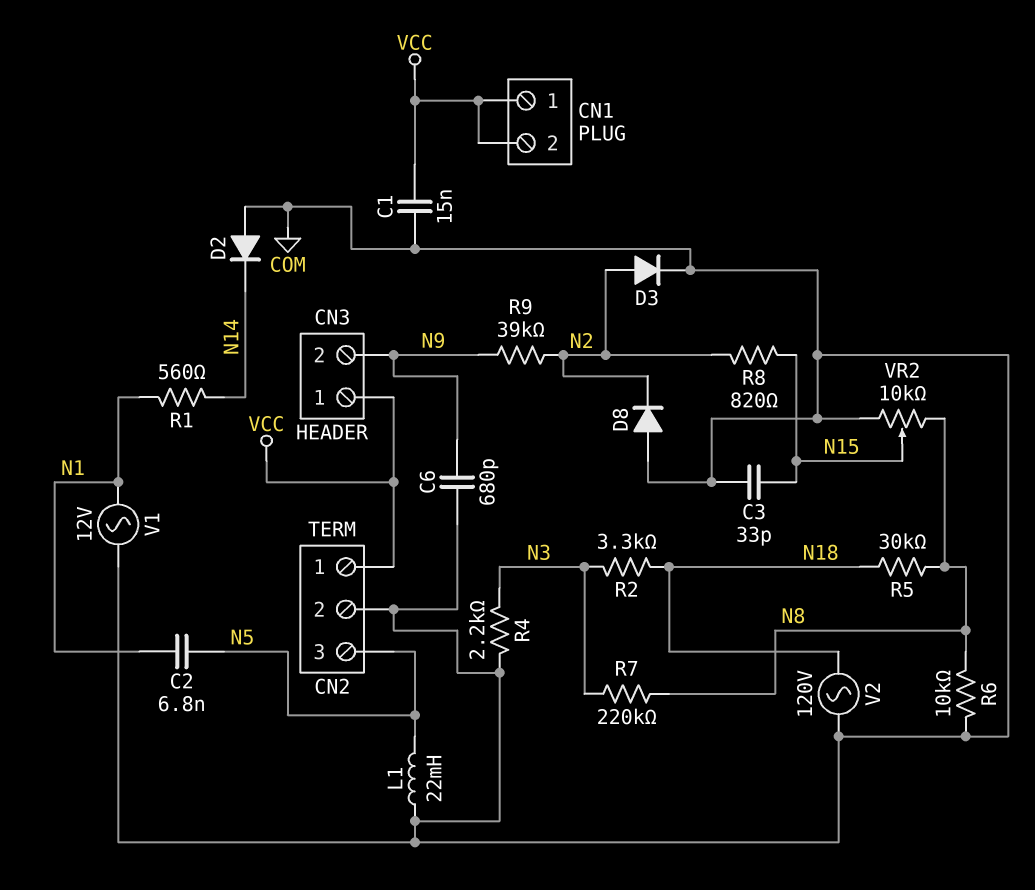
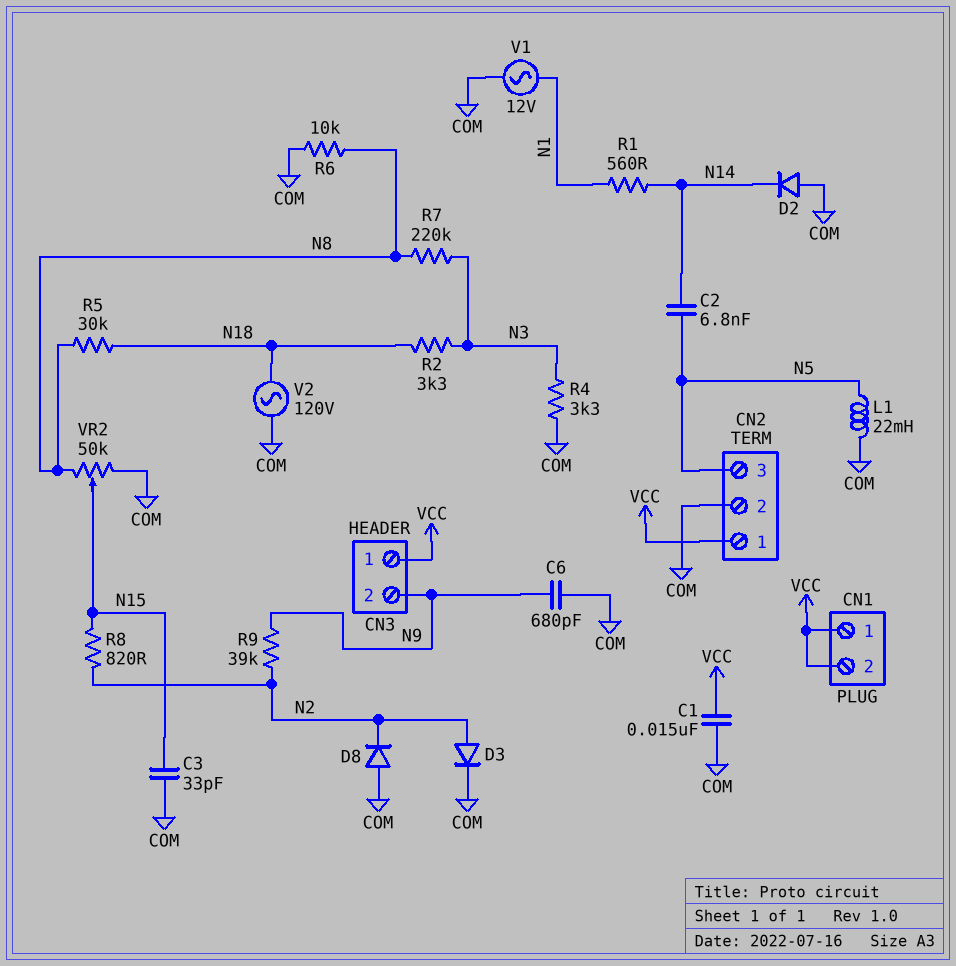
C2: 6.8nF (N1, N5) -> 6.8nF (N5, N14)
R4: 2.2k (COM, N3) -> 3.3k (COM, N3)
VR2: 10k (COM, N8, wiper N15) -> 50k (COM, N8, wiper N15)

